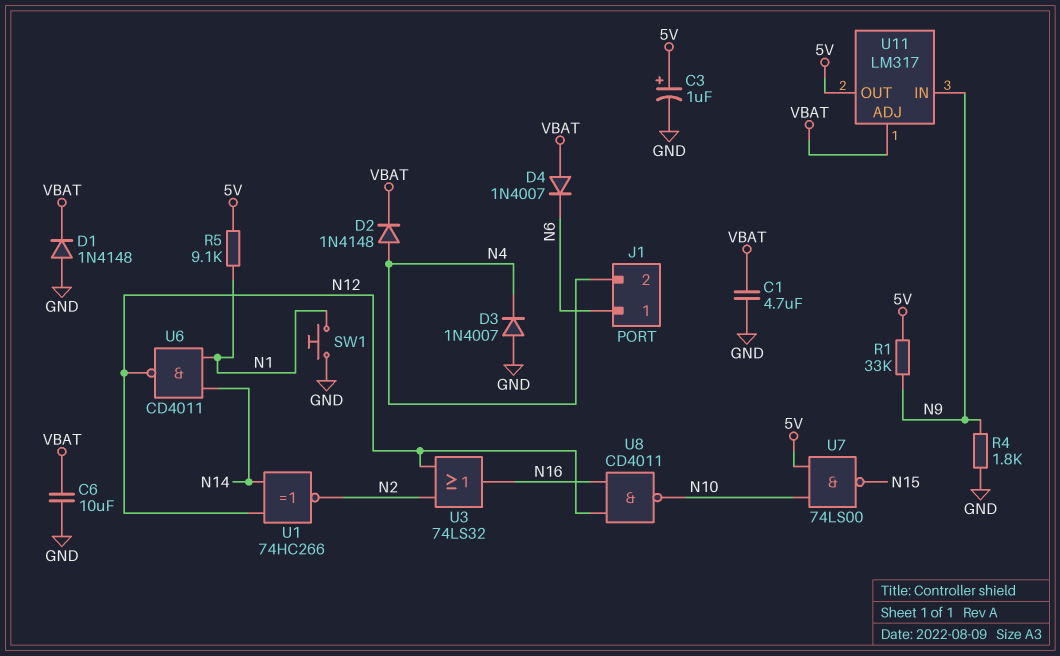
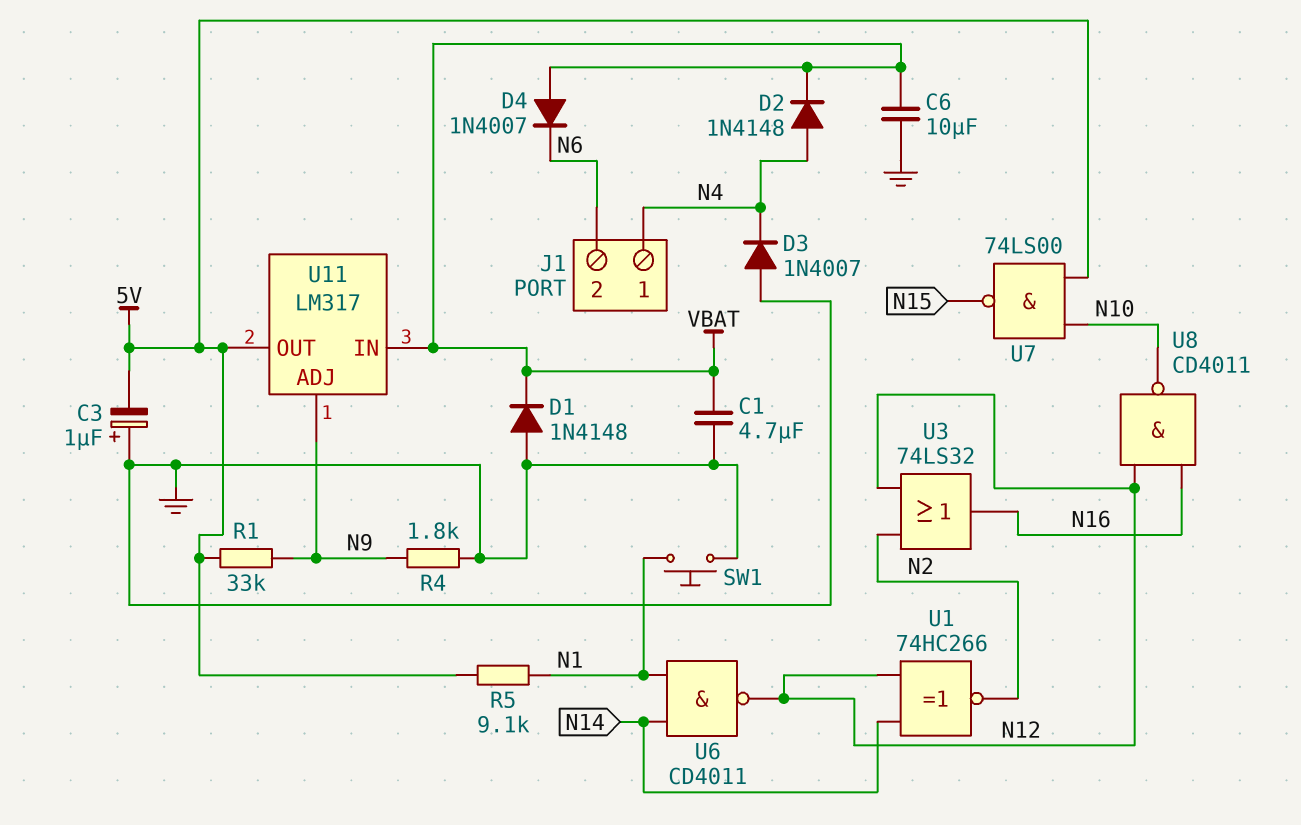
C3: 1uF (plus 5V, minus GND) -> 1uF (plus GND, minus 5V)
J1 pin 1: N6 -> N4
J1 pin 2: N4 -> N6
U11 pin ADJ: VBAT -> N9
U11 pin IN: N9 -> VBAT

